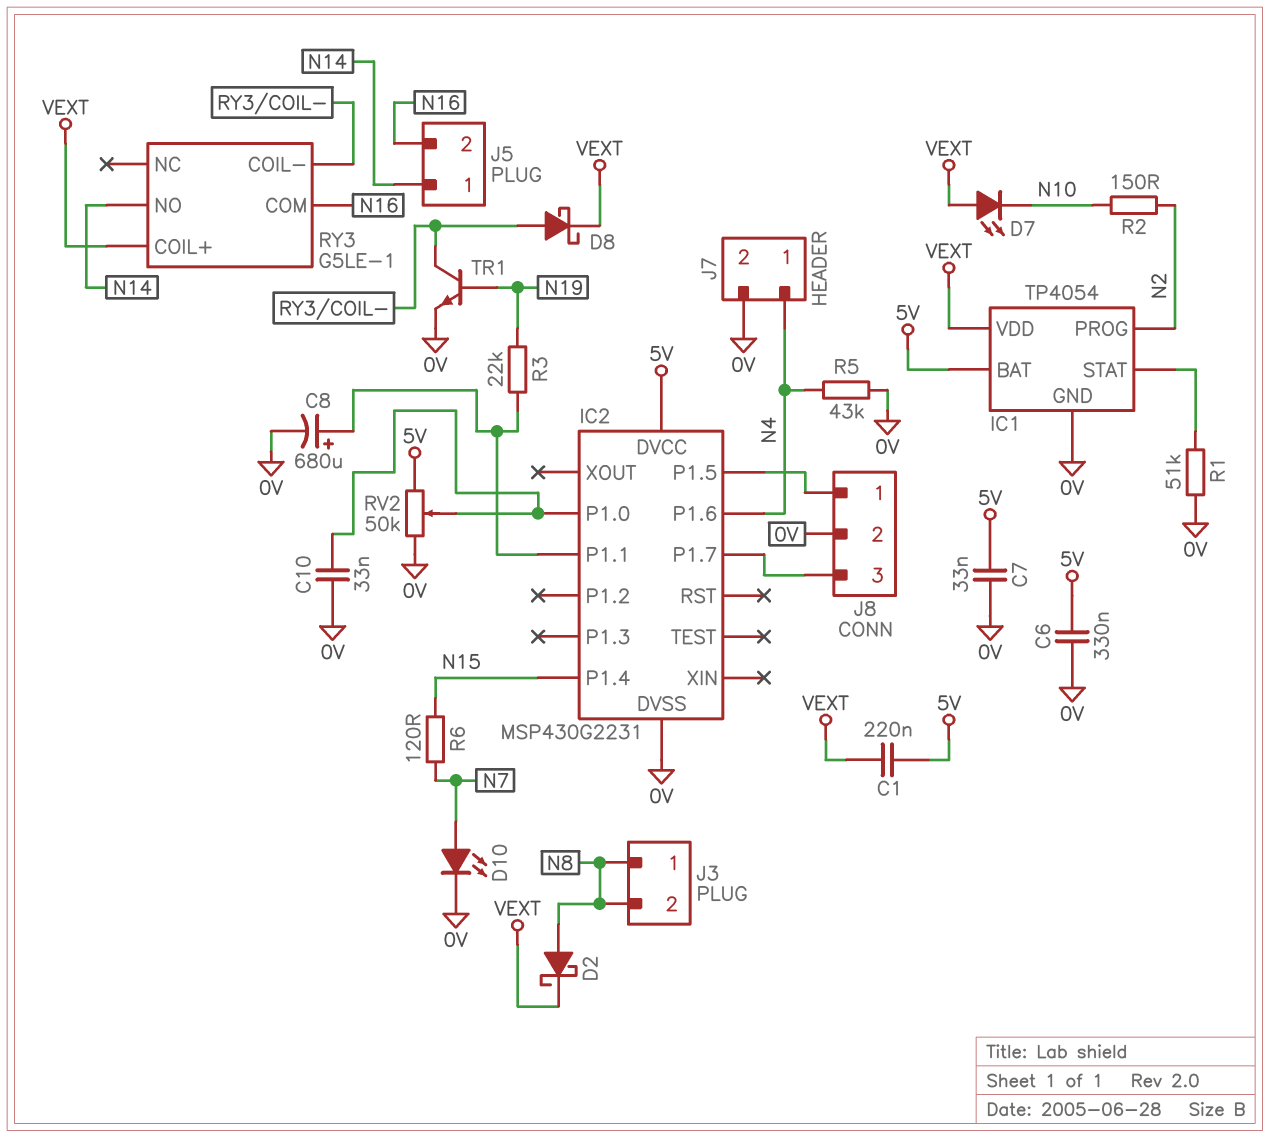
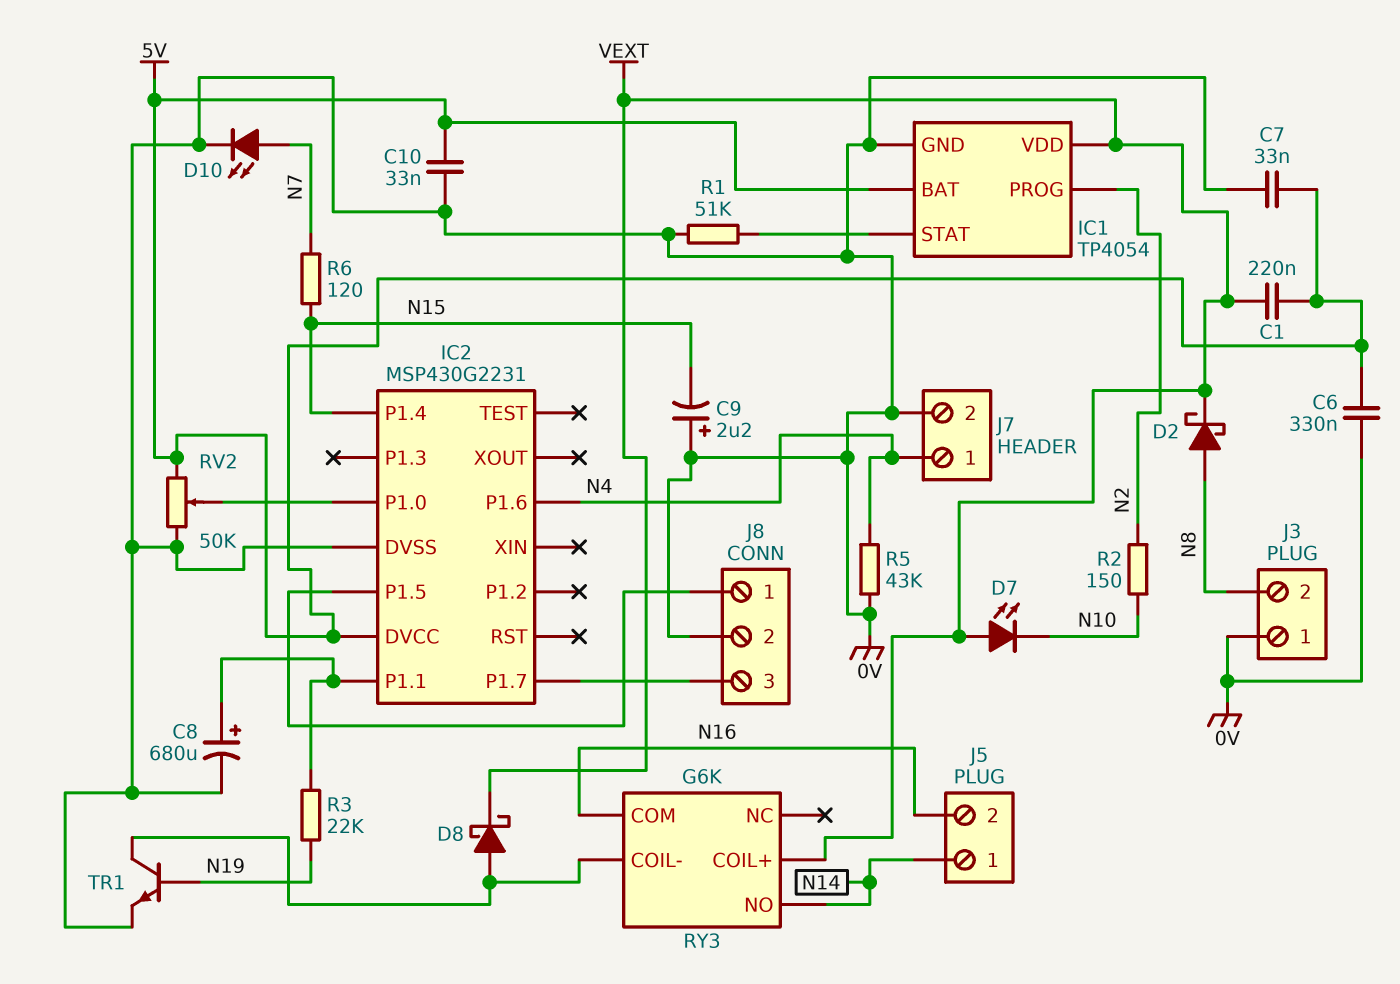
C9: none -> 2.2uF (plus 0V, minus N15)
C10: 33nF (0V, IC2/P1.0) -> 33nF (0V, 5V)
J3 pin 1: N8 -> 0V
RY3: G5LE-1 -> G6K

